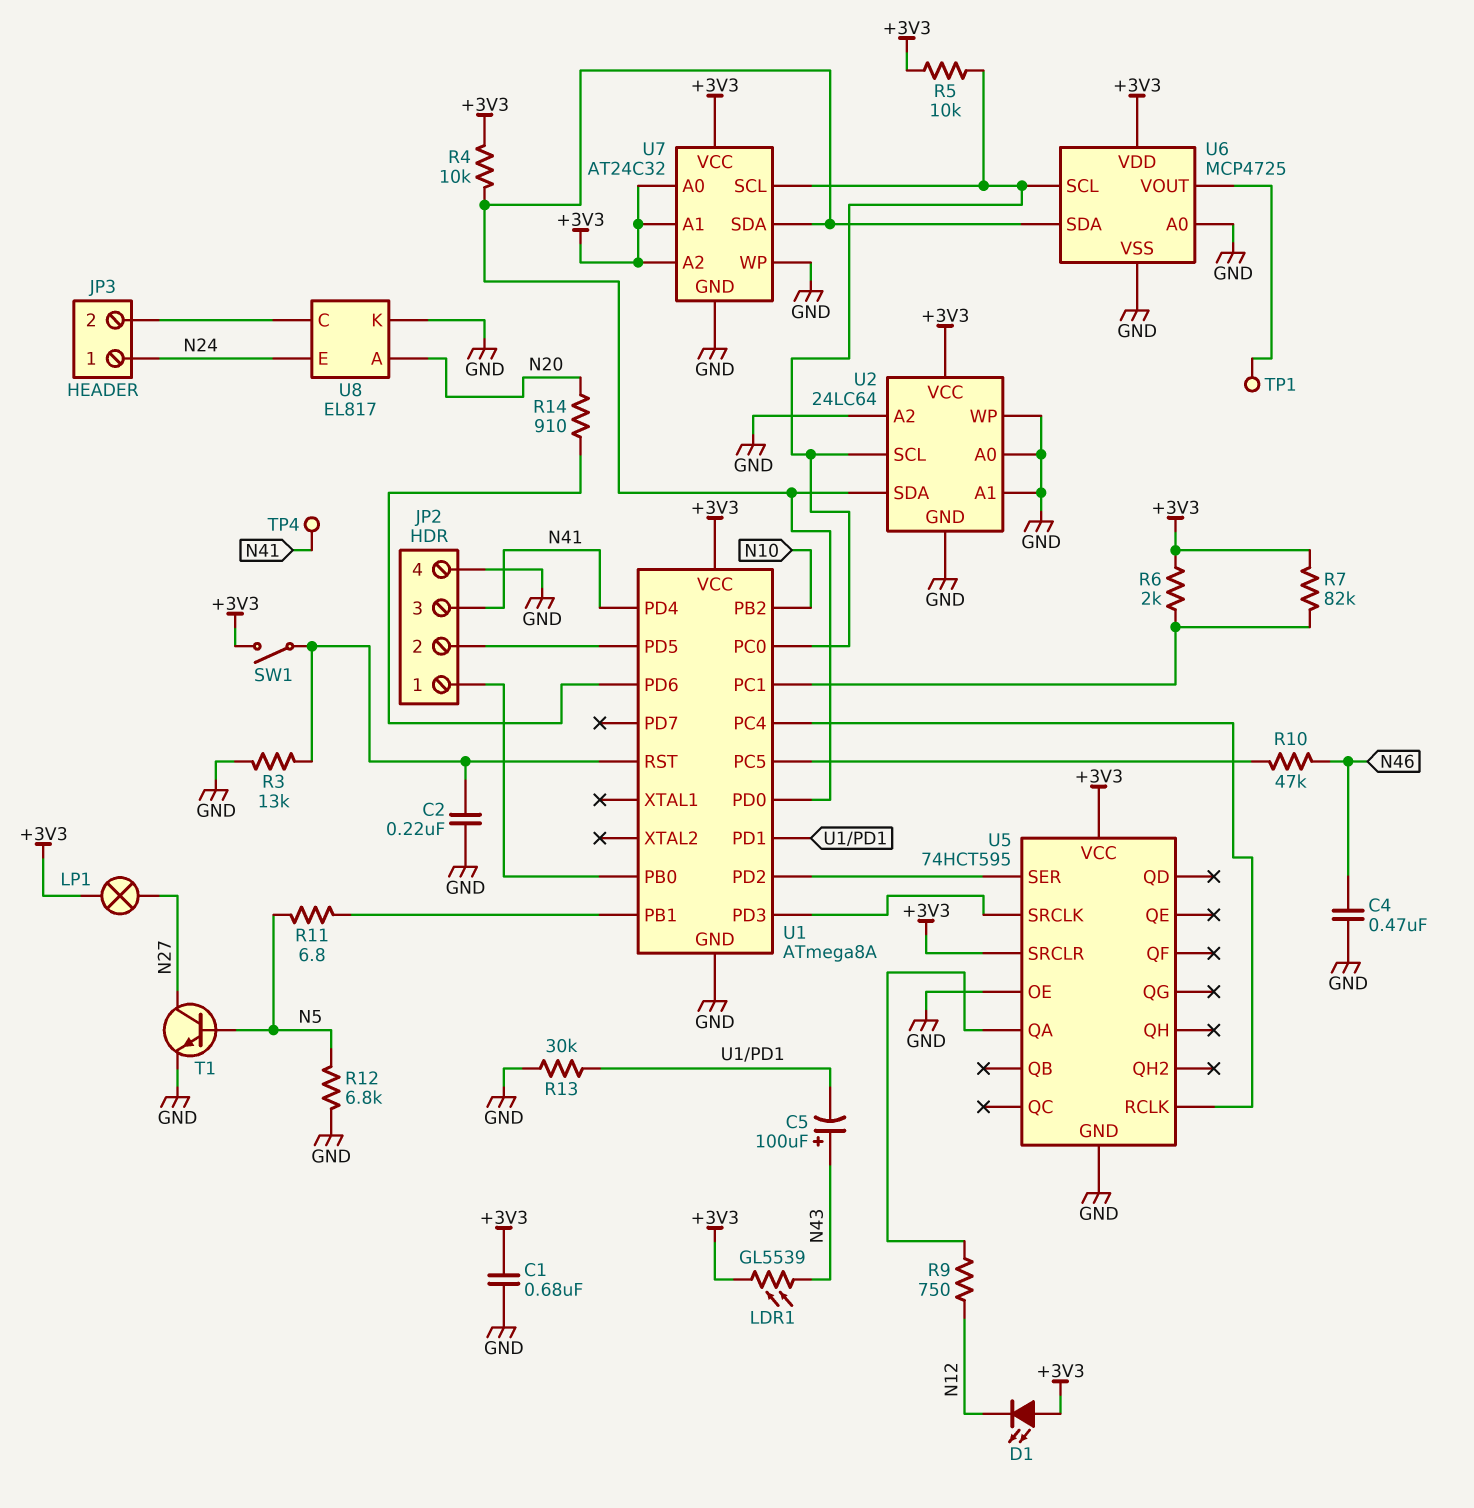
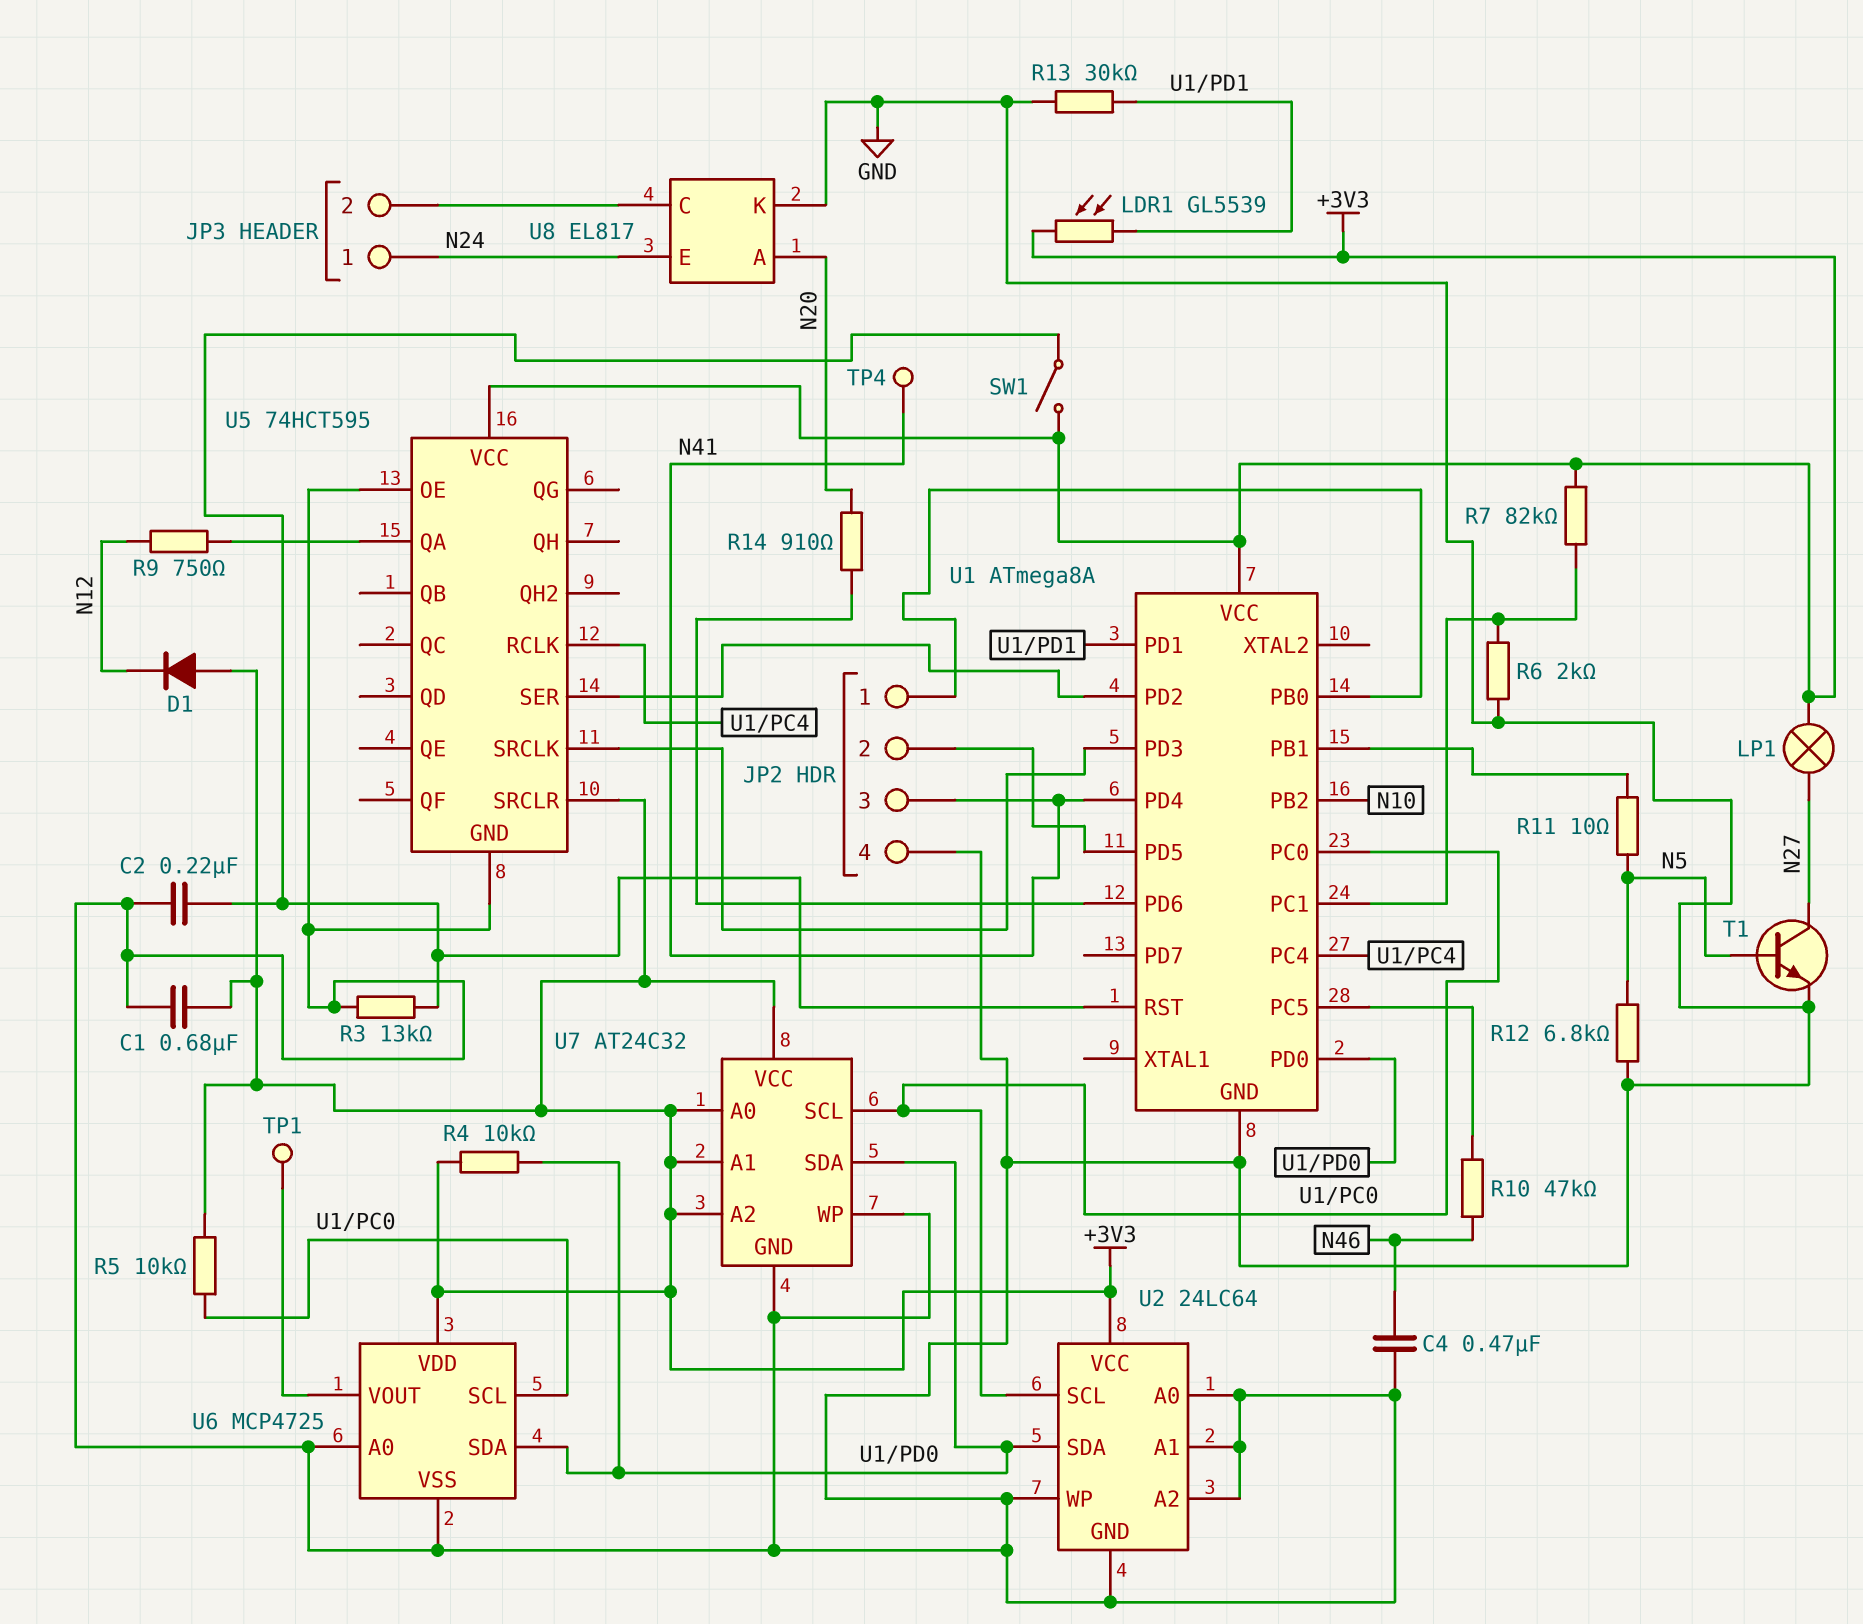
C5: 100uF (plus N43, minus U1/PD1) -> none
D1: LED (A +3V3, K N12) -> diode (A +3V3, K N12)
LDR1: GL5539 (+3V3, N43) -> GL5539 (+3V3, U1/PD1)
R6: 2k (+3V3, U1/PC1) -> 2k (GND, U1/PC1)
R11: 6.8 (N5, U1/PB1) -> 10 (N5, U1/PB1)

